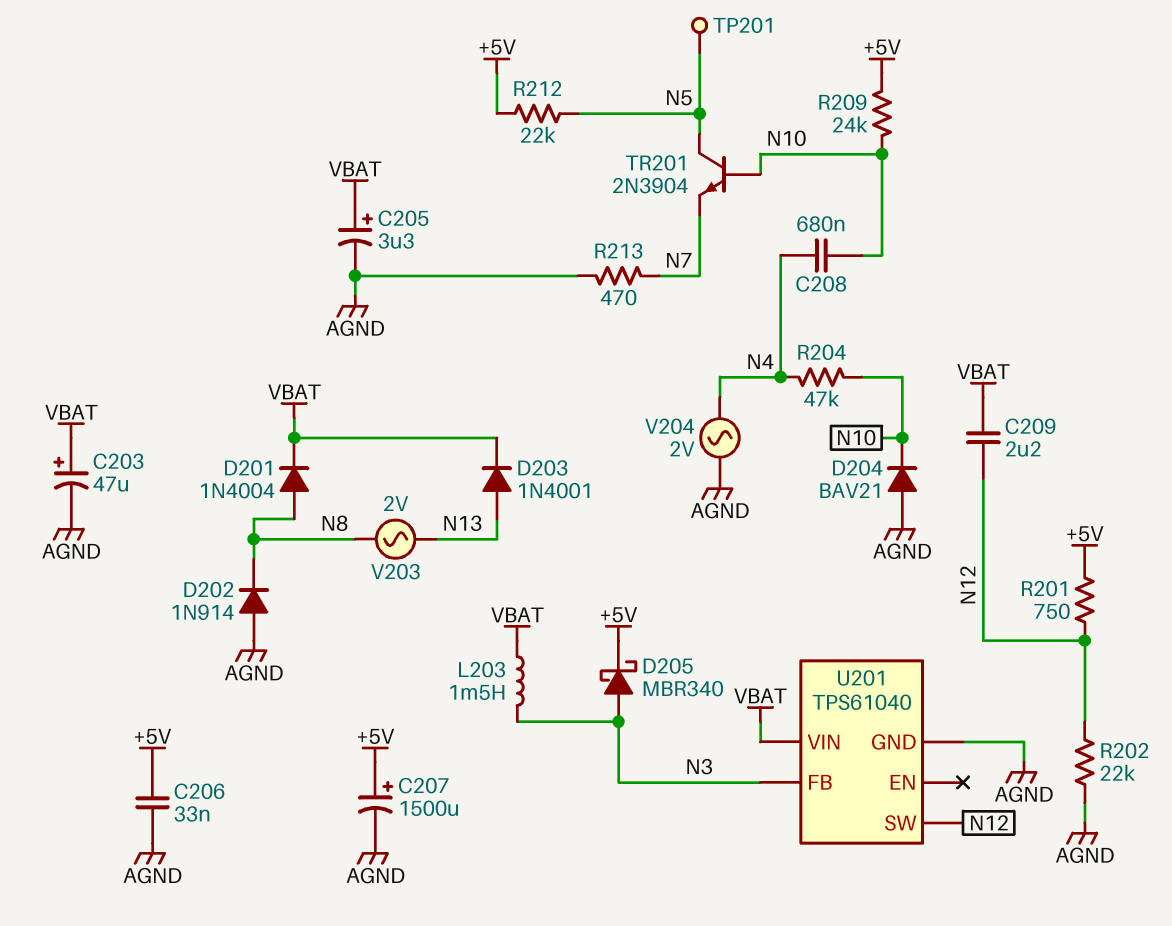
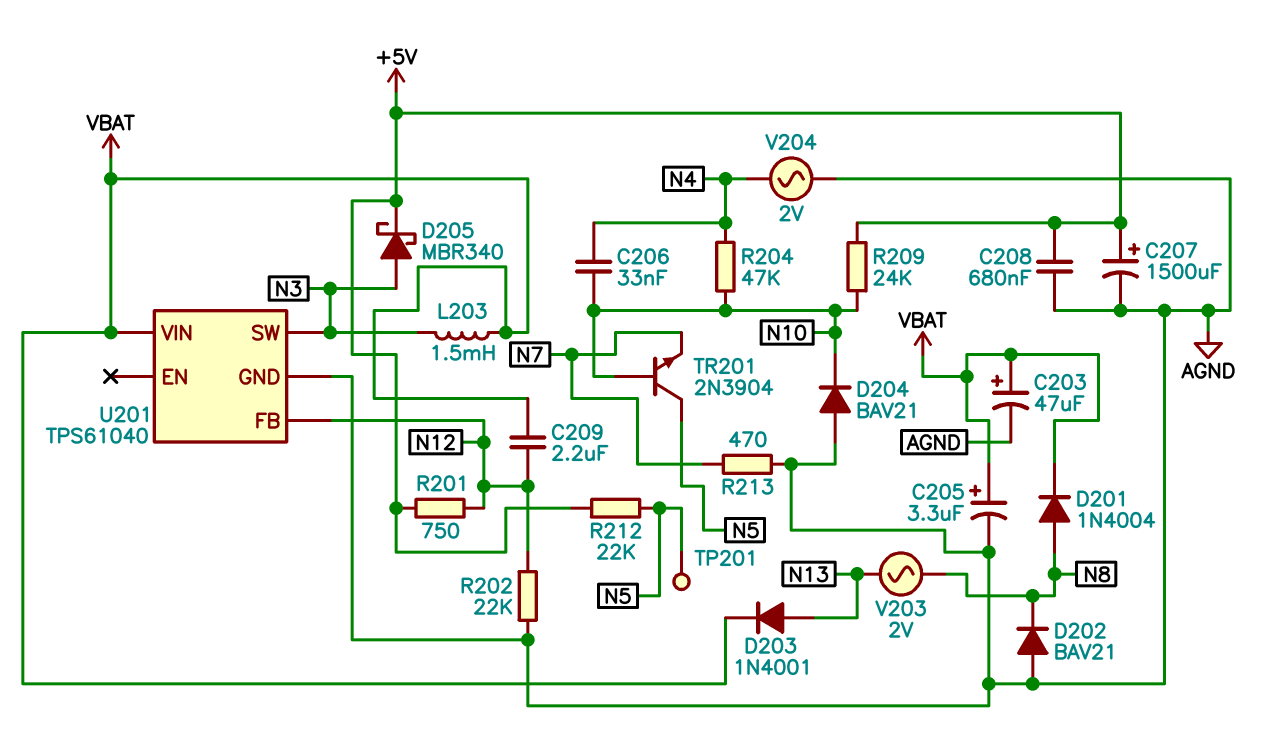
C206: 33nF (+5V, AGND) -> 33nF (N4, N10)
C208: 680nF (N4, N10) -> 680nF (+5V, AGND)
D202: diode 1N914 (A AGND, K N8) -> diode BAV21 (A AGND, K N8)
U201 pin FB: N3 -> N12
U201 pin SW: N12 -> N3

